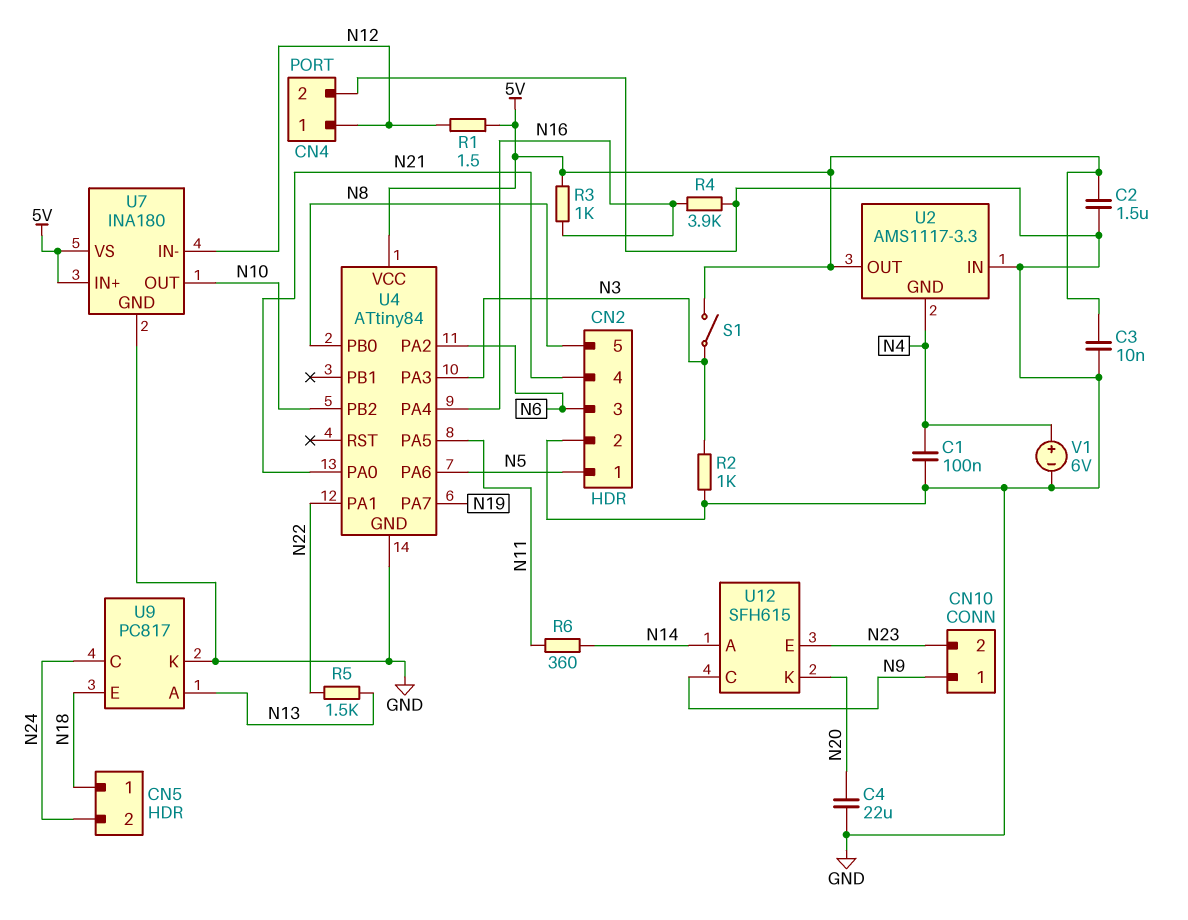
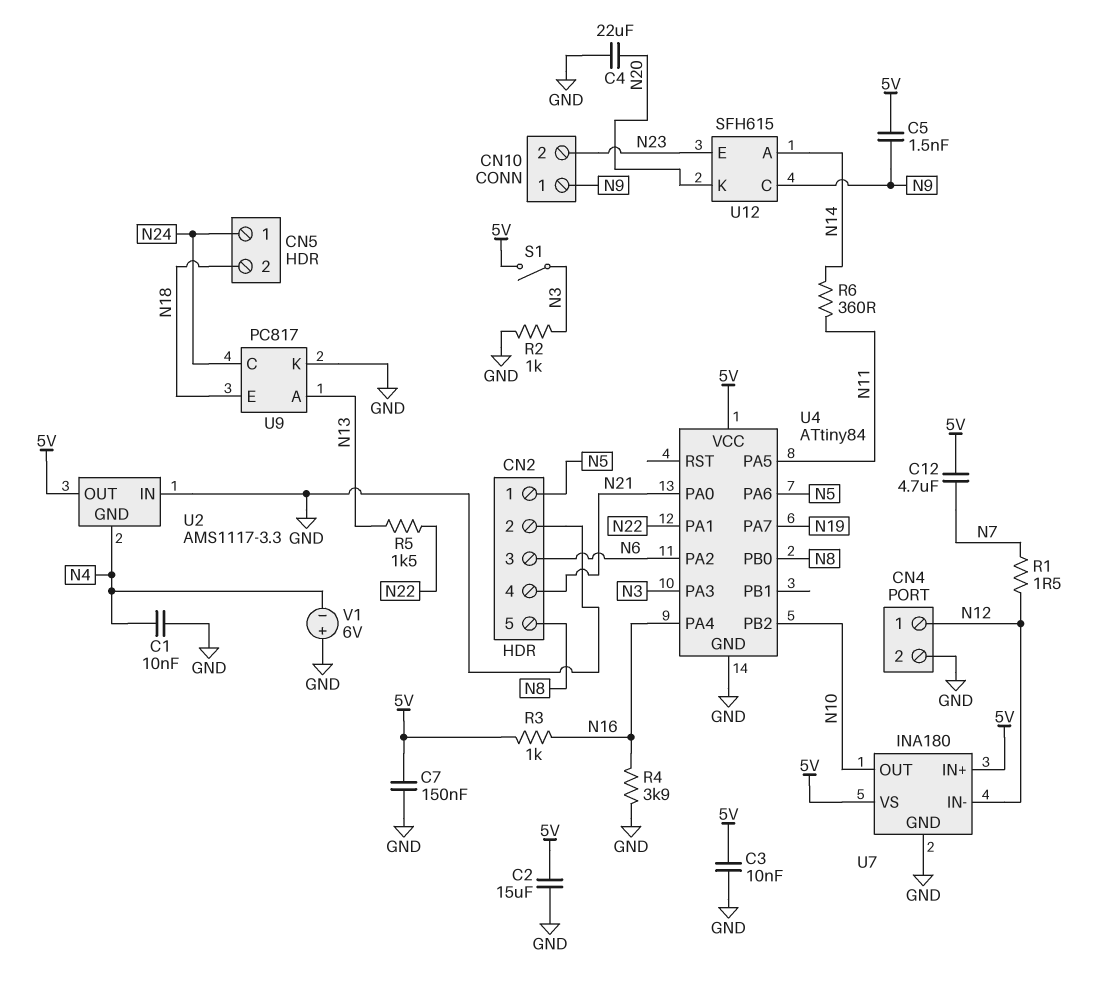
C1: 100nF (GND, N4) -> 10nF (GND, N4)
C2: 1.5uF (5V, GND) -> 15uF (5V, GND)
C5: none -> 1.5nF (5V, N9)
C7: none -> 150nF (5V, GND)
C12: none -> 4.7uF (5V, N7)
CN5 pin 1: N18 -> N24
CN5 pin 2: N24 -> N18
R1: 1.5 (5V, N12) -> 1.5 (N7, N12)
V1: 6V (plus N4, minus GND) -> 6V (plus GND, minus N4)

